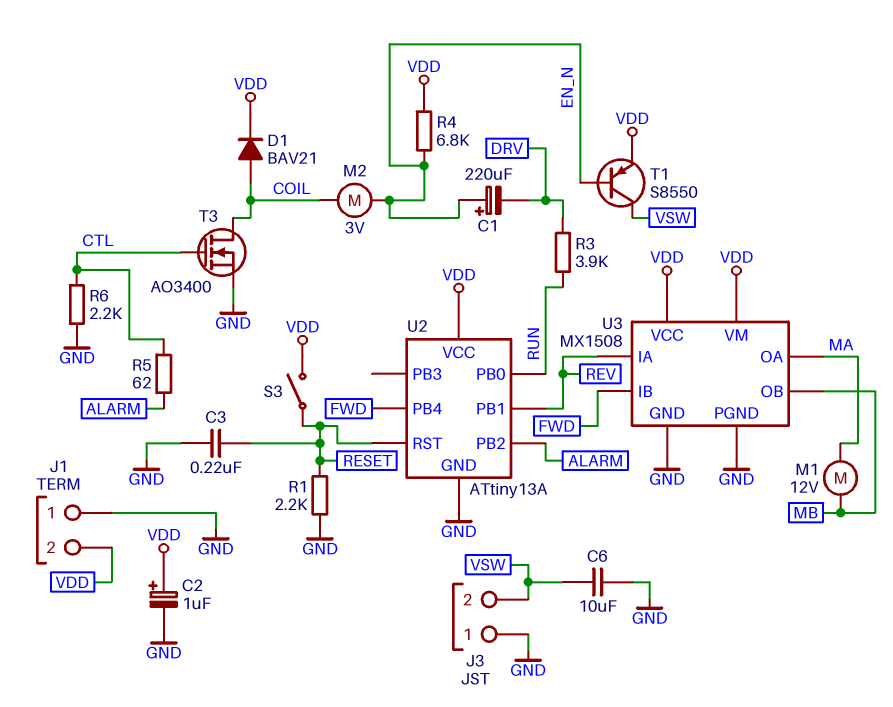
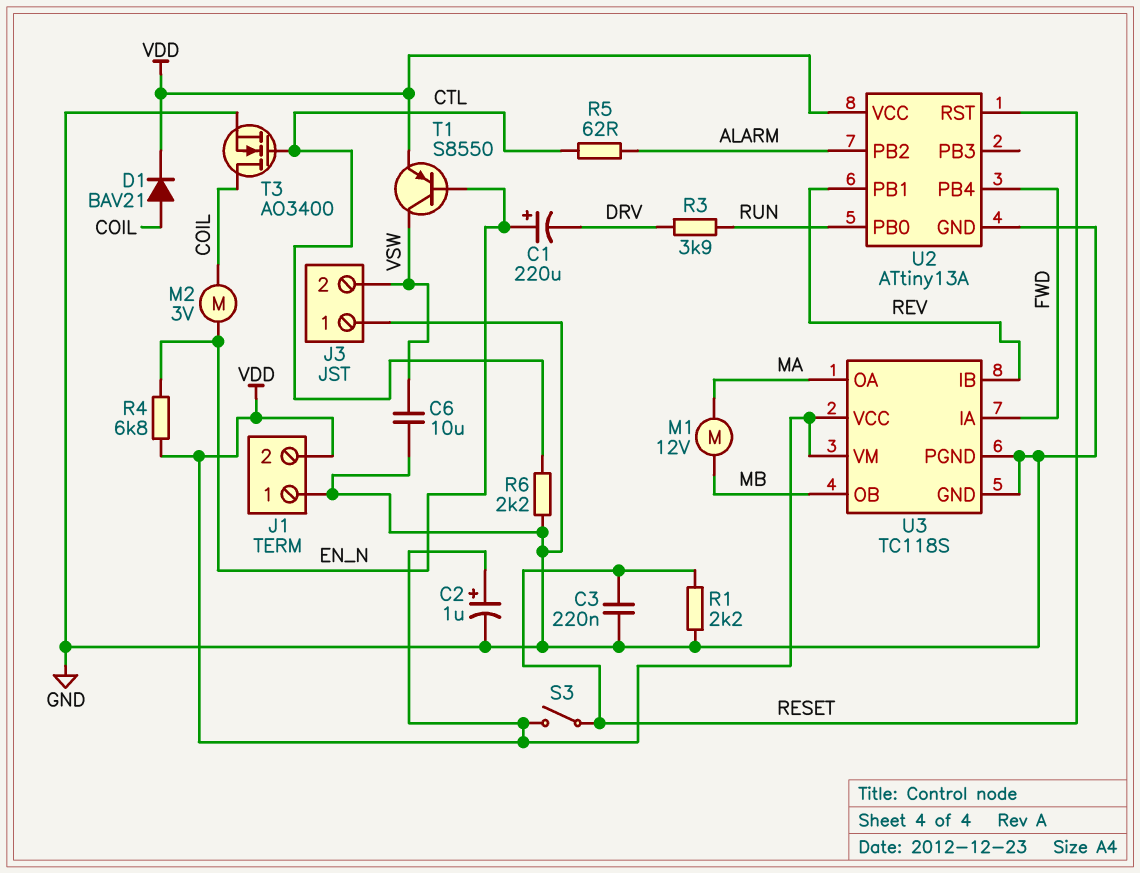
U3: MX1508 -> TC118S
U3 pin IA: REV -> FWD
U3 pin IB: FWD -> REV

